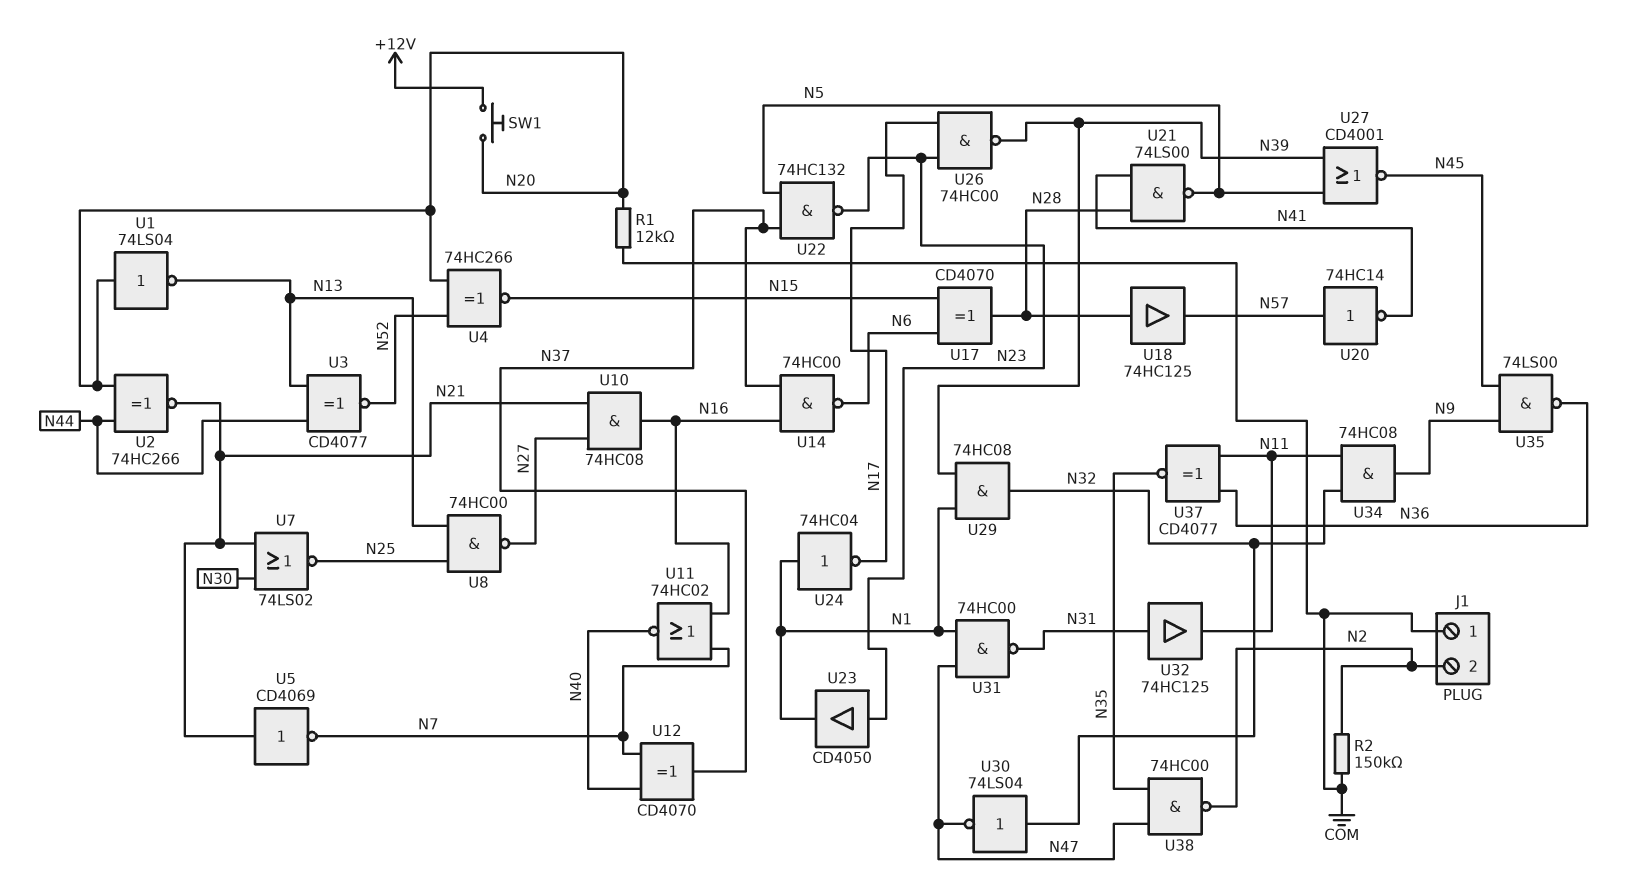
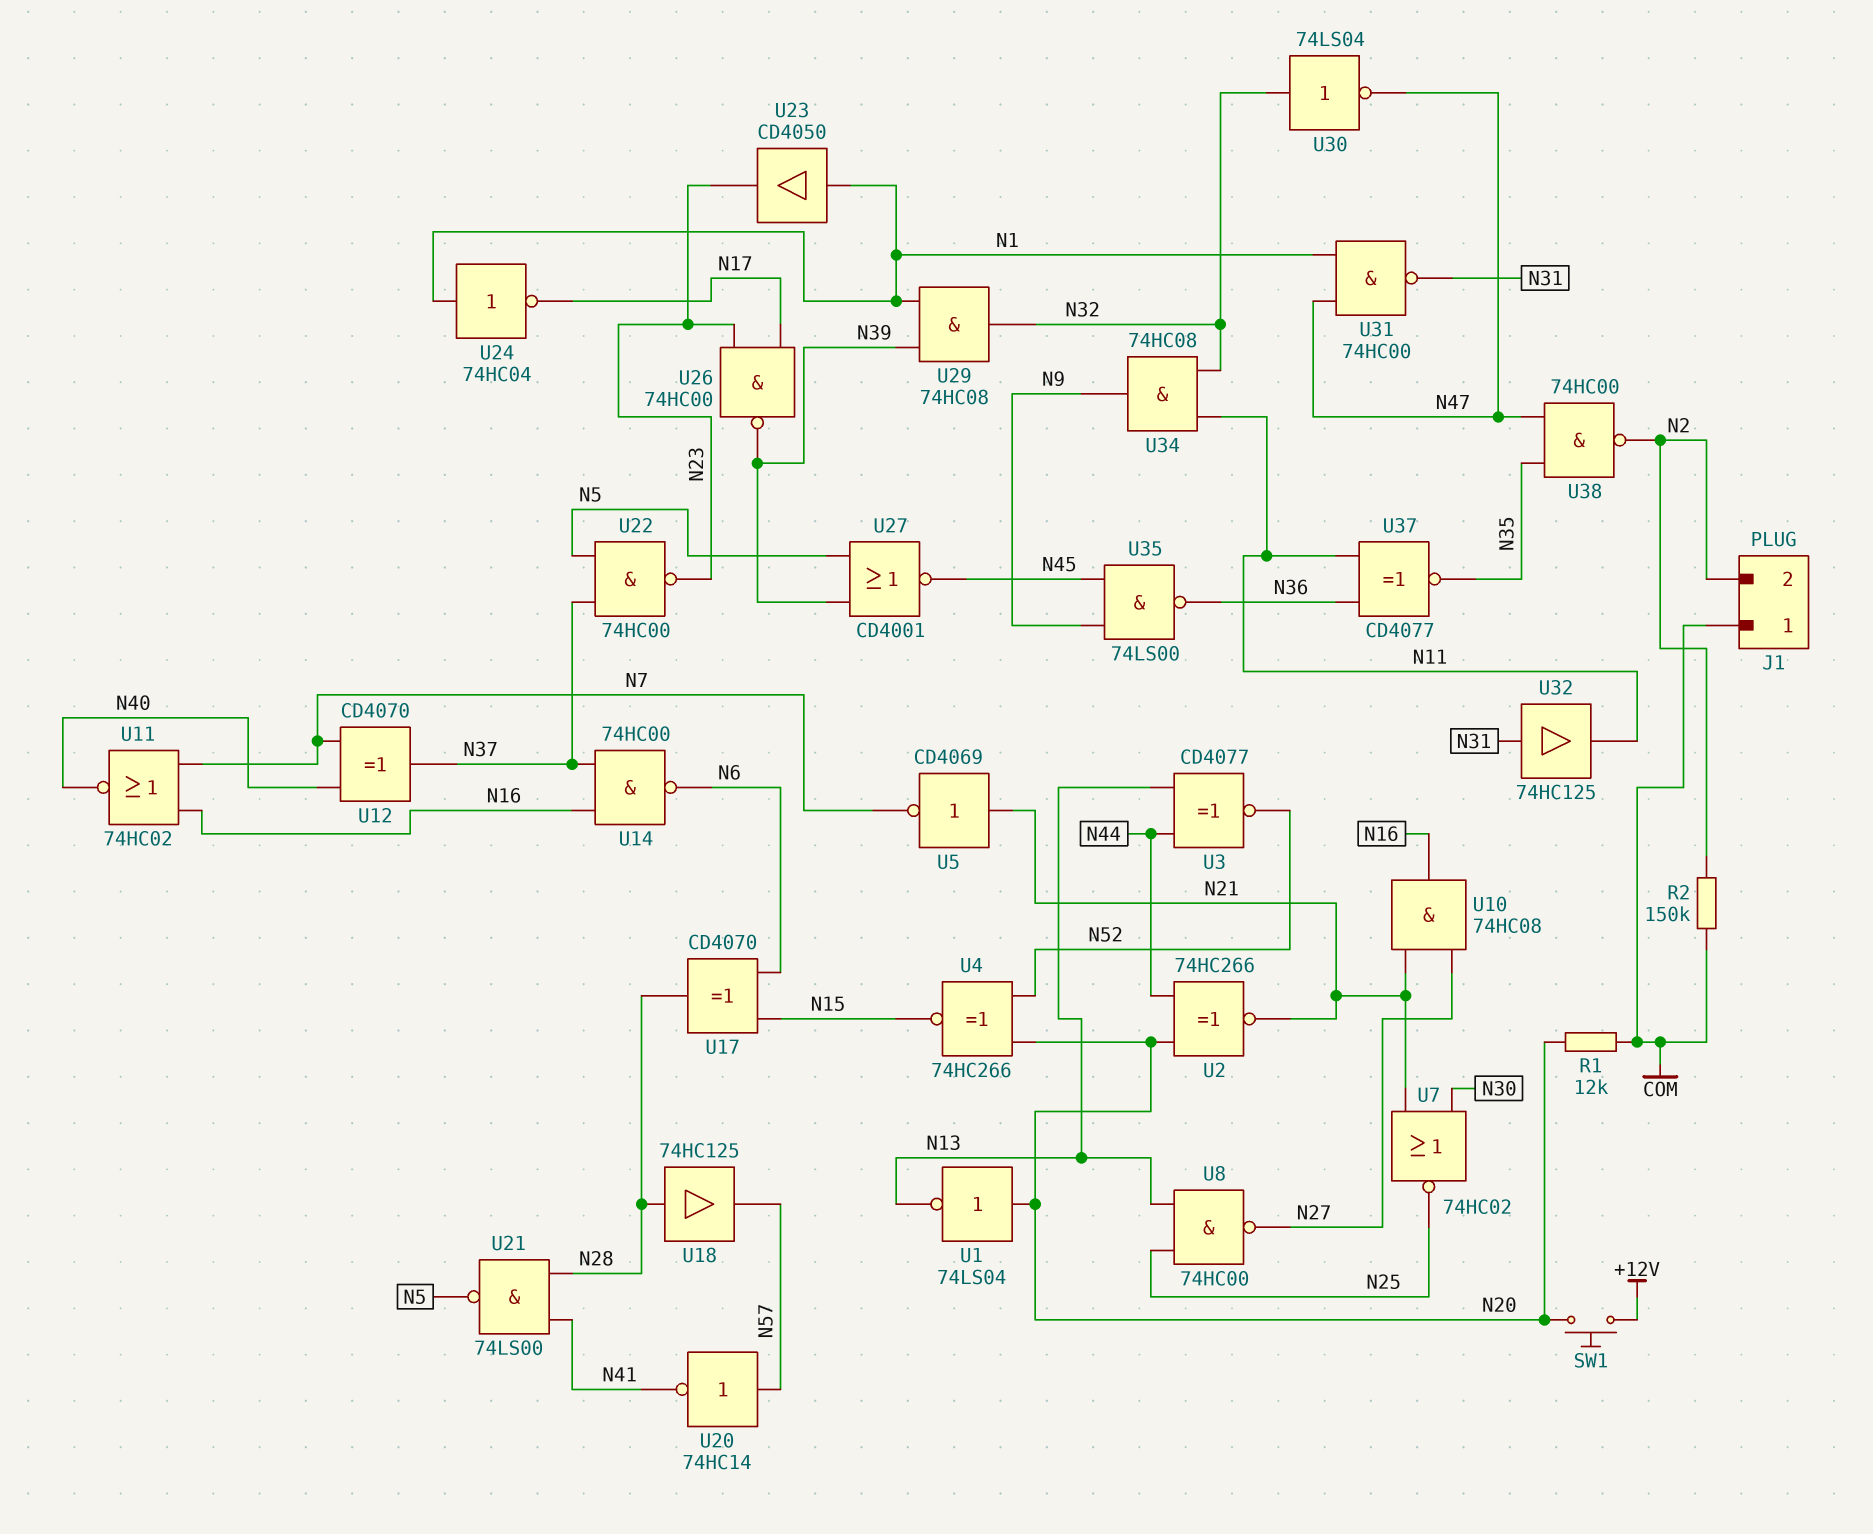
U7: NOR 74LS02 (in N21, in N30, out N25) -> NOR 74HC02 (in N21, in N30, out N25)
U22: NAND 74HC132 (in N5, in N37, out N23) -> NAND 74HC00 (in N5, in N37, out N23)
U23: buffer CD4050 (in N23, out N1) -> buffer CD4050 (in N1, out N23)

